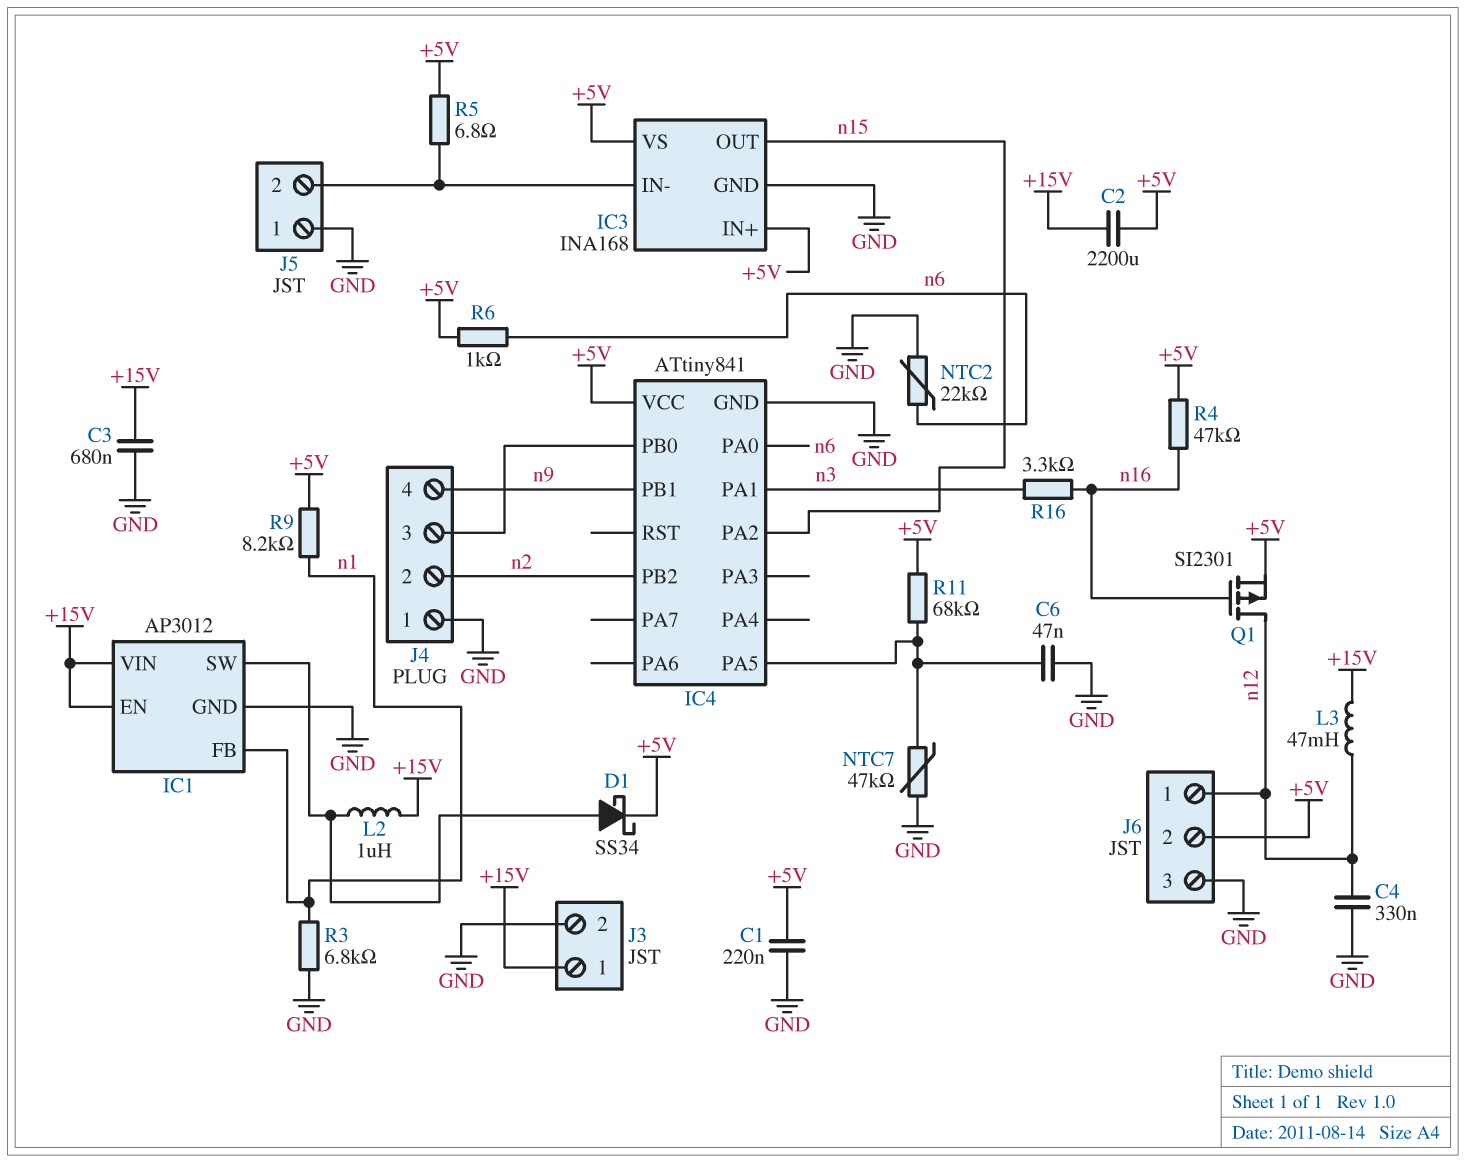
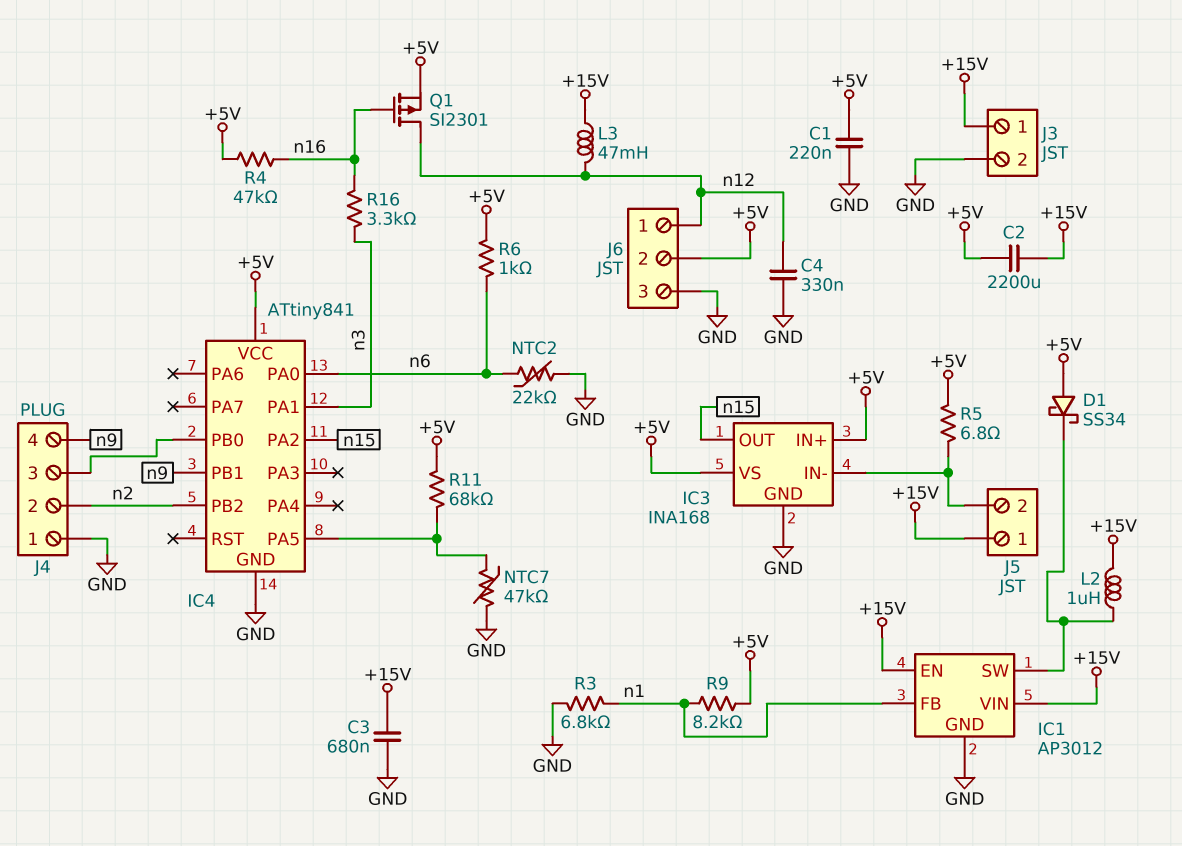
C6: 47nF (GND, IC4/PA5) -> none
D1: schottky SS34 (A IC1/SW, K +5V) -> schottky SS34 (A +5V, K IC1/SW)
J5 pin 1: GND -> +15V

